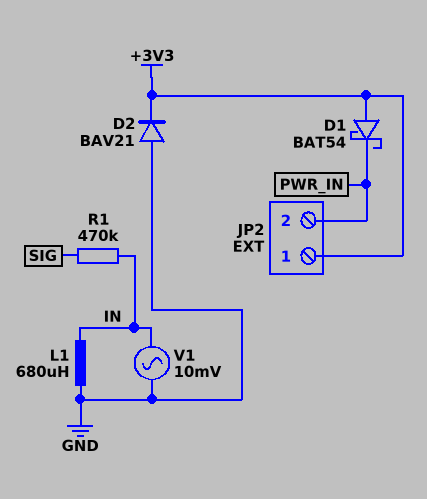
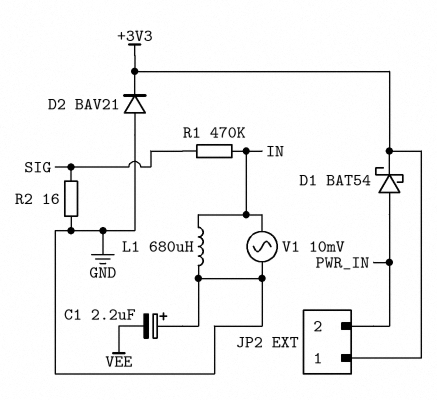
C1: none -> 2.2uF (plus GND, minus VEE)
D1: schottky BAT54 (A +3V3, K PWR_IN) -> schottky BAT54 (A PWR_IN, K +3V3)
R2: none -> 16 (GND, SIG)

